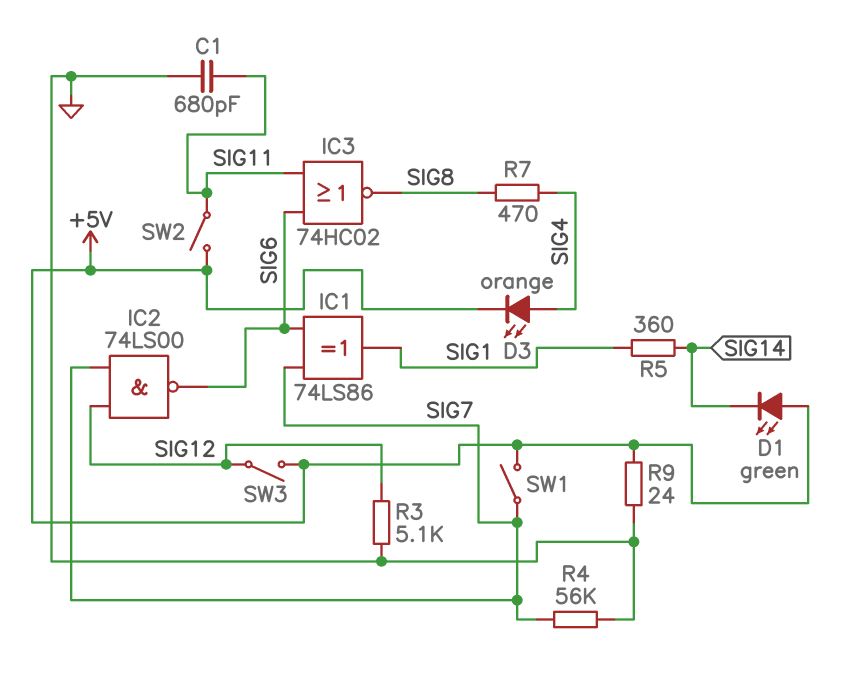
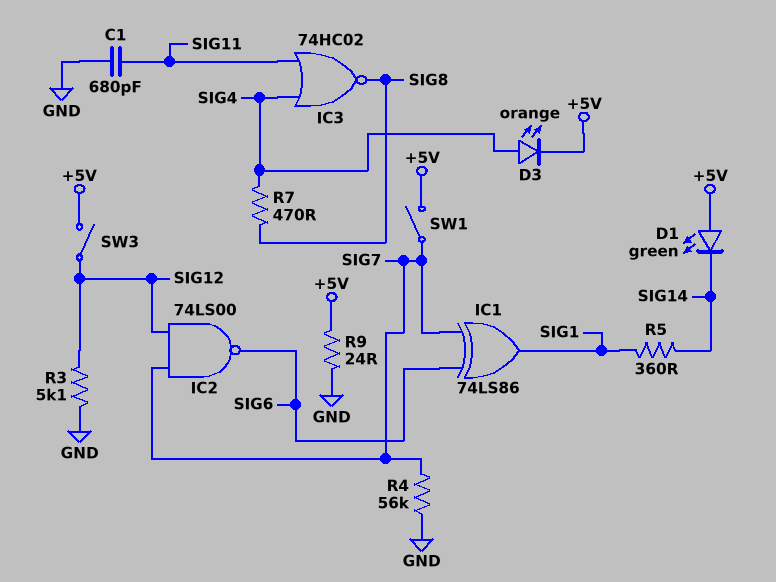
IC3: NOR 74HC02 (in SIG6, in SIG11, out SIG8) -> NOR 74HC02 (in SIG4, in SIG11, out SIG8)
SW2: switch (+5V, SIG11) -> none

